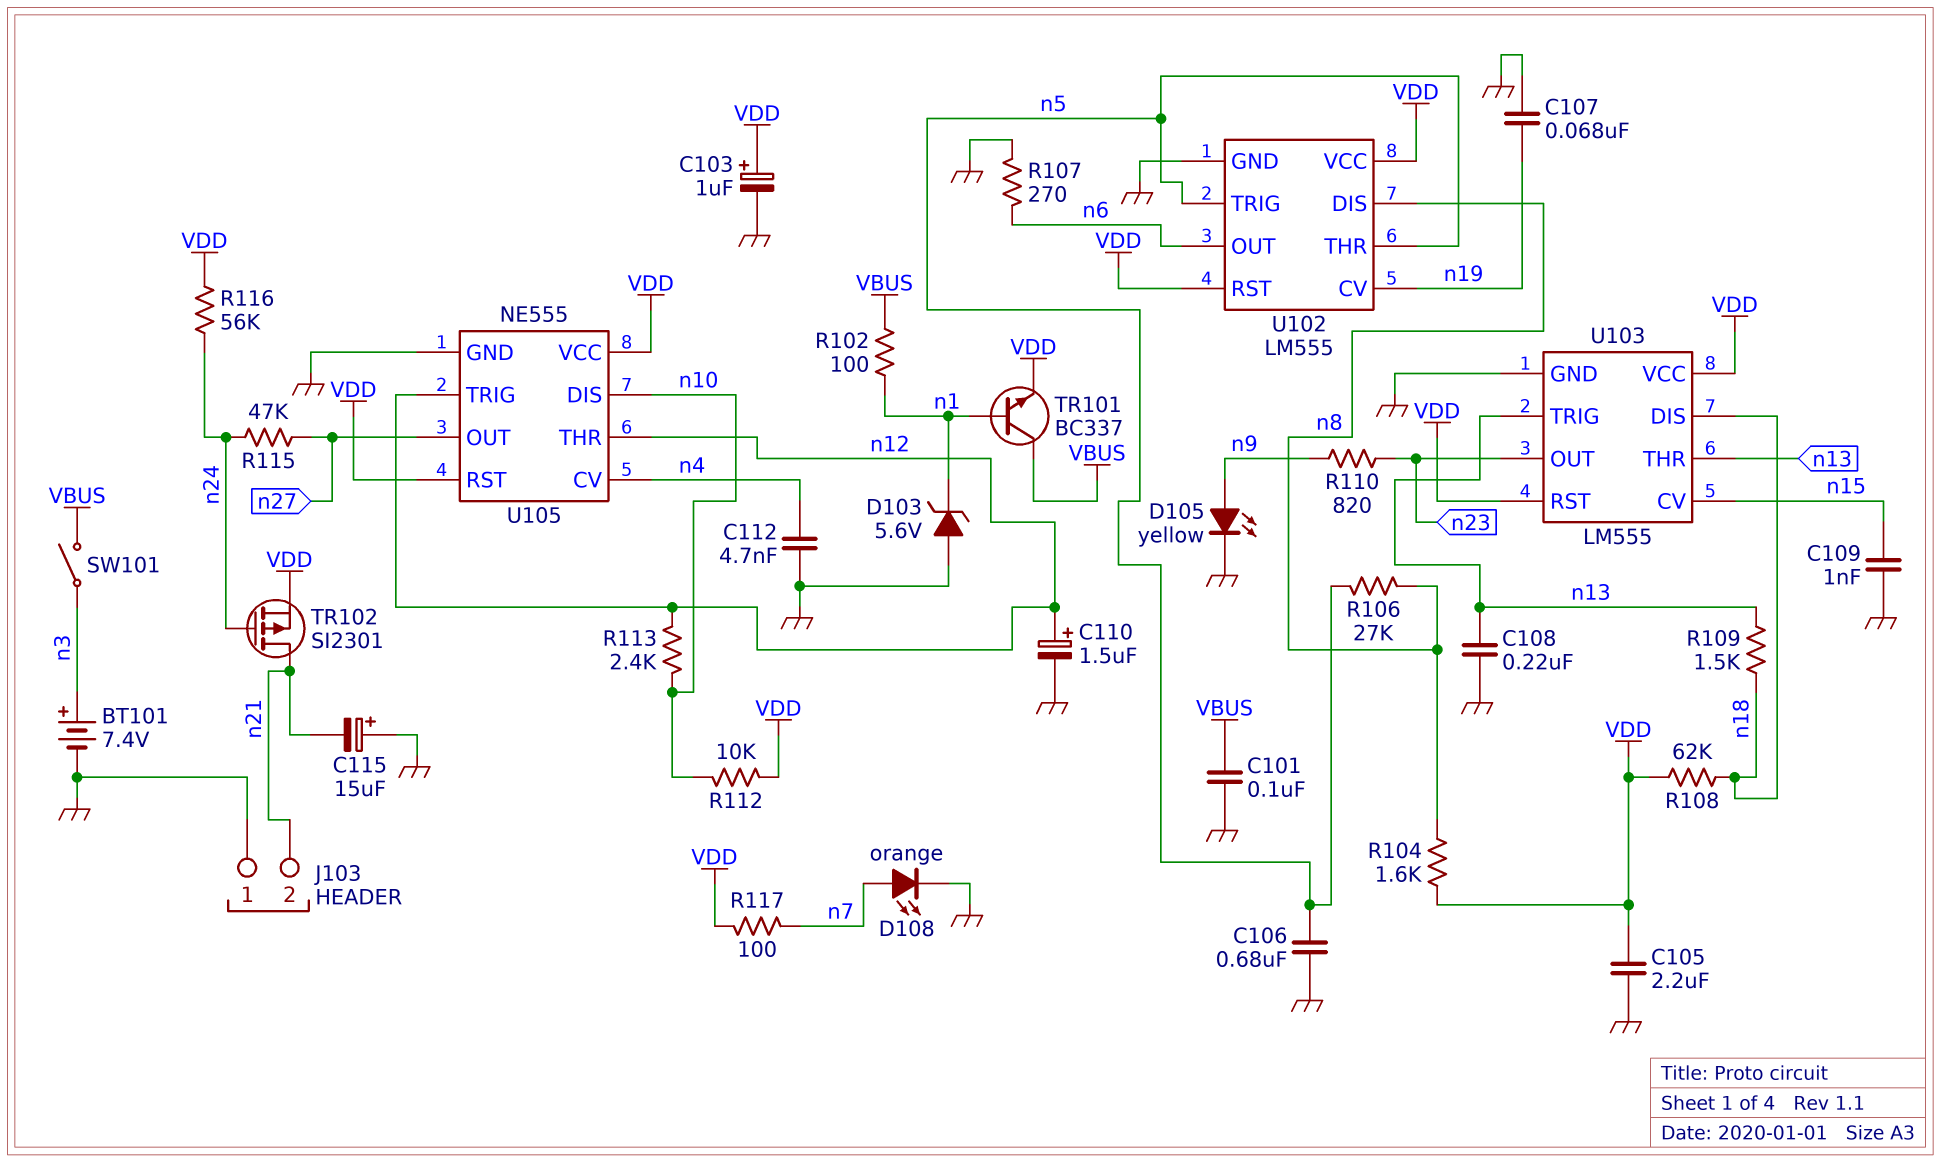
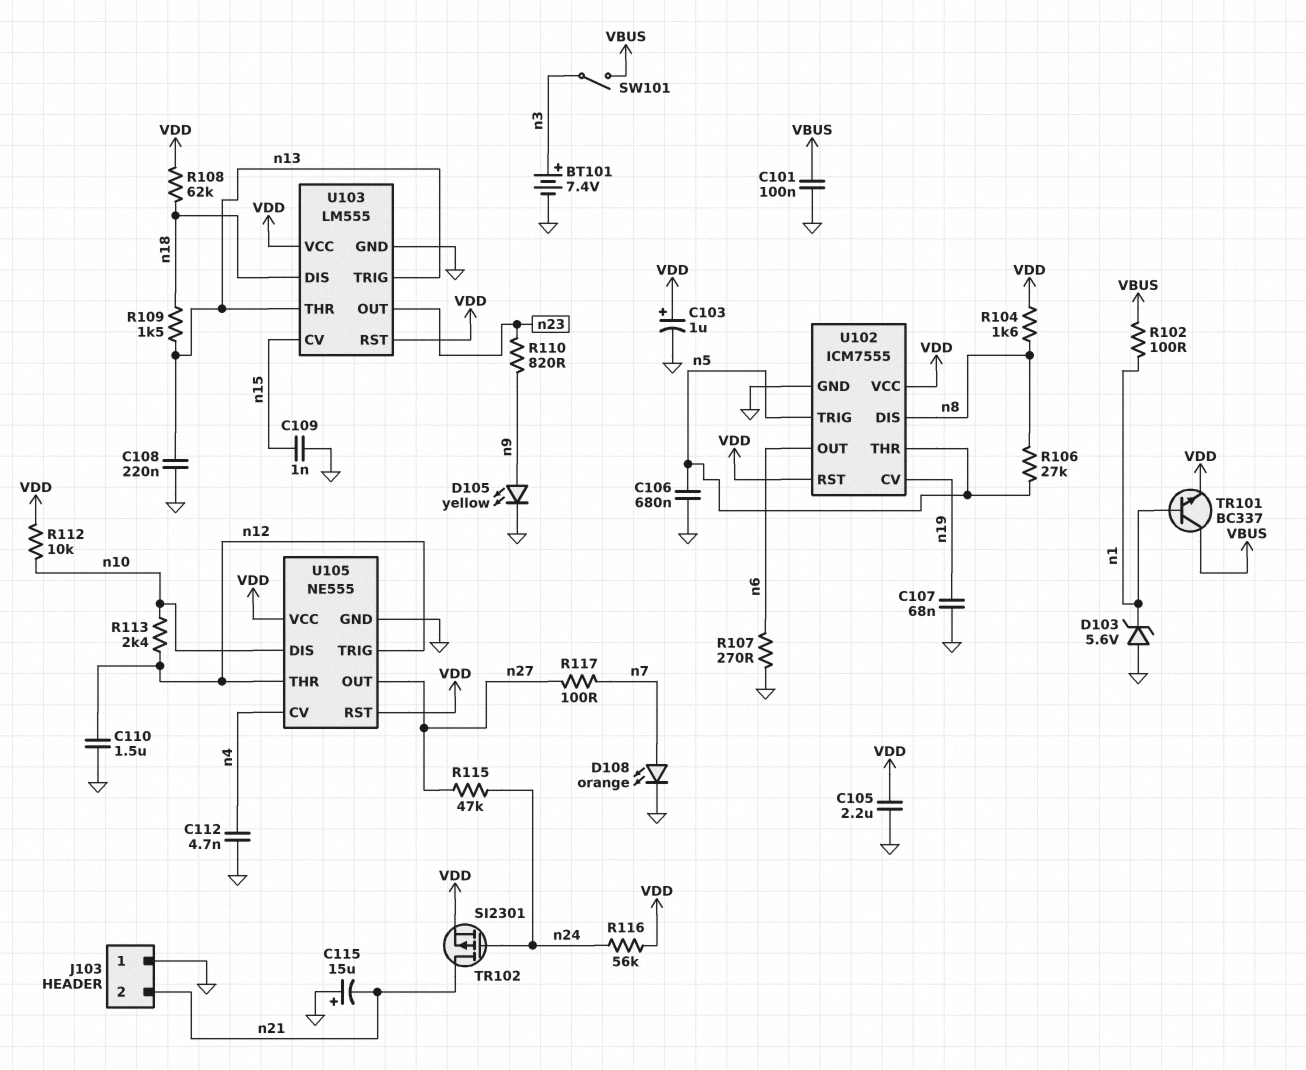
C110: 1.5uF (plus n12, minus GND) -> 1.5uF (GND, n12)
R117: 100 (VDD, n7) -> 100 (n7, n27)
U102: LM555 -> ICM7555

